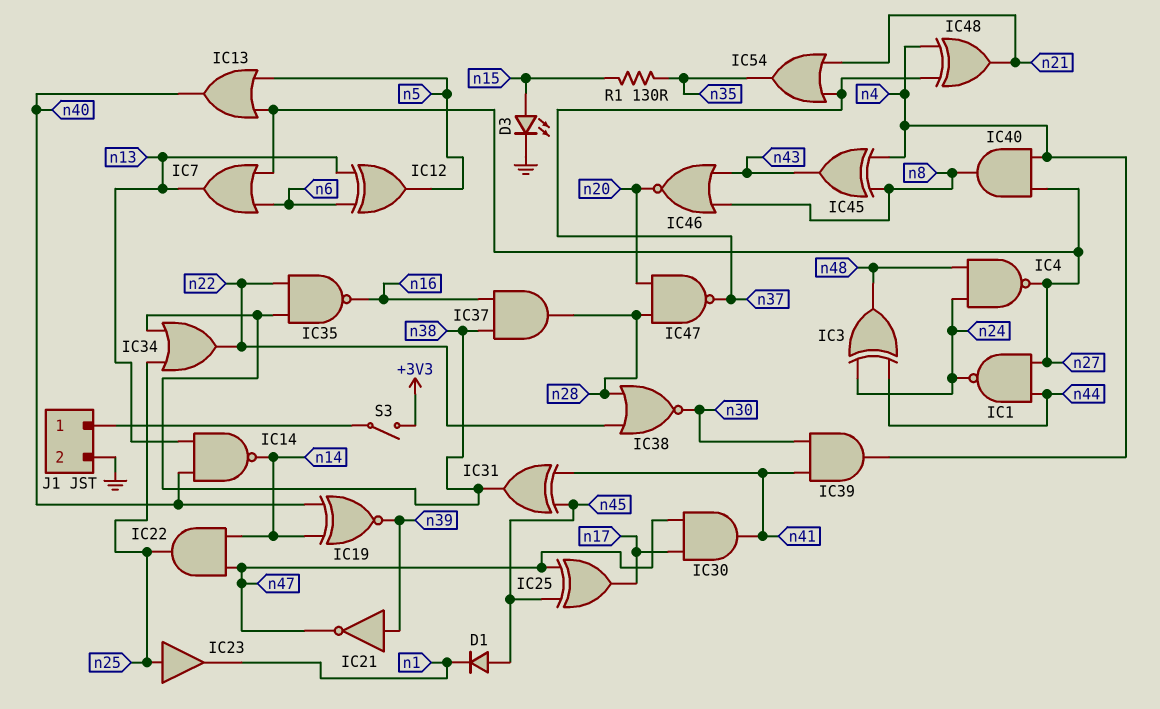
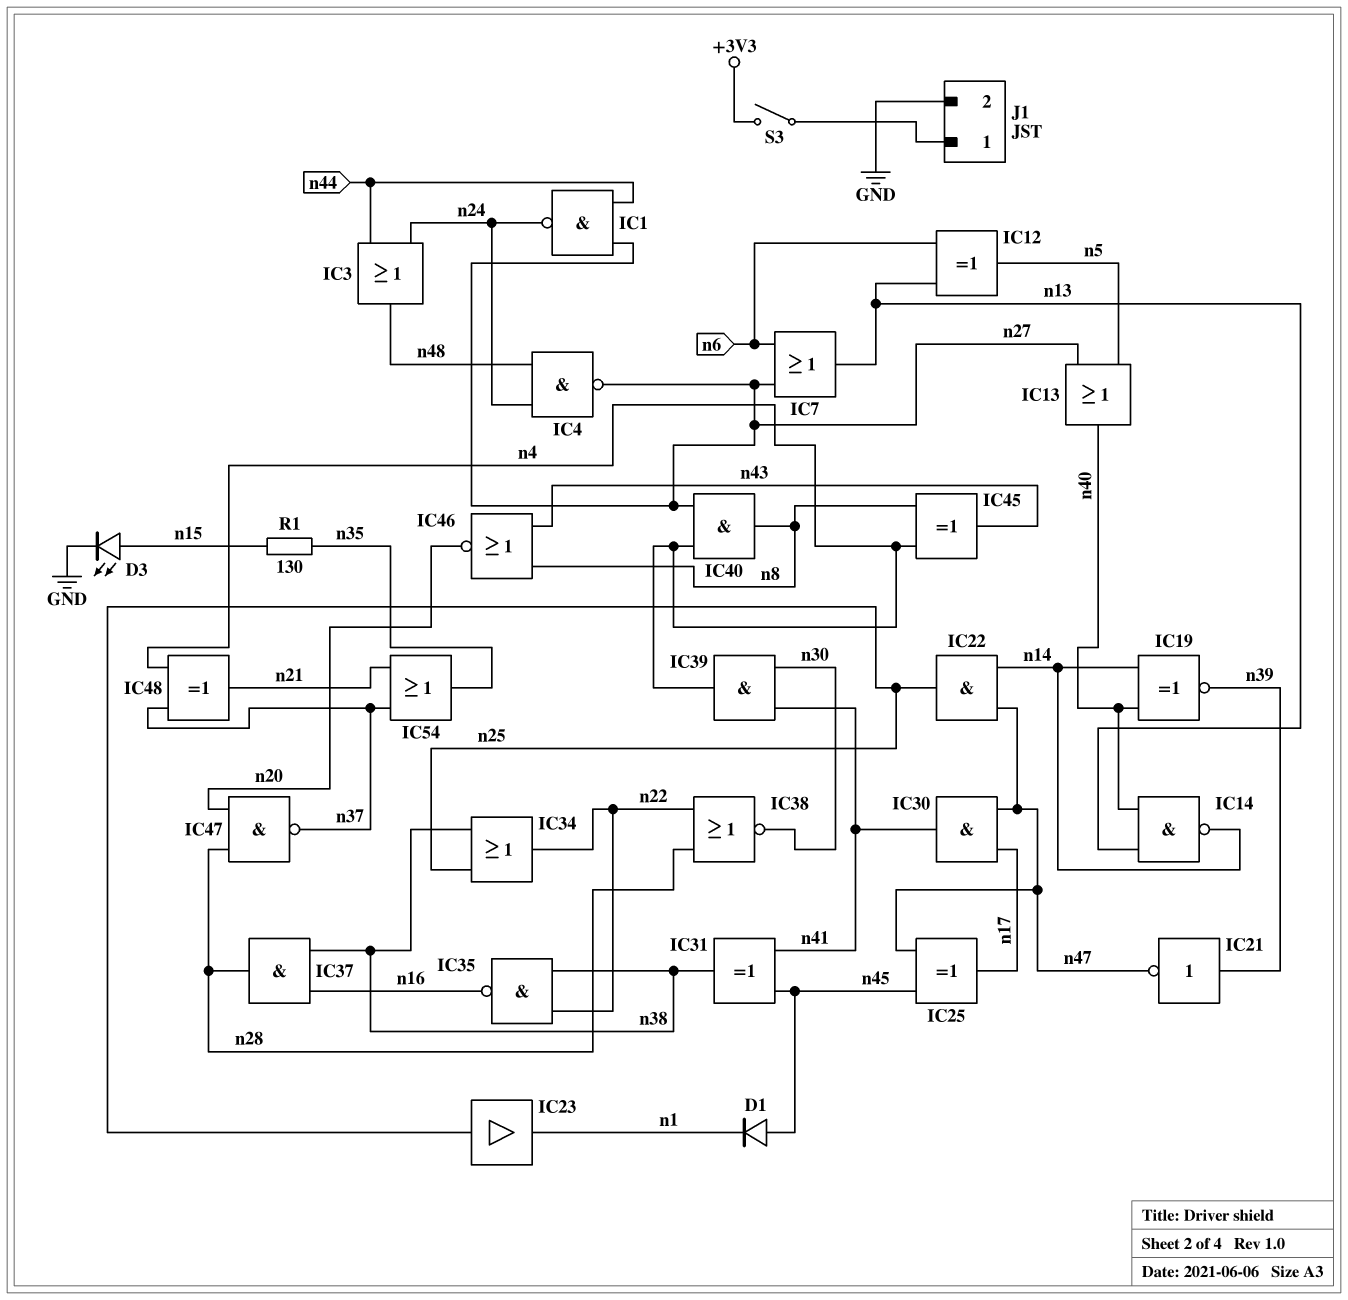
IC3: XOR (in n24, in n44, out n48) -> OR (in n24, in n44, out n48)

